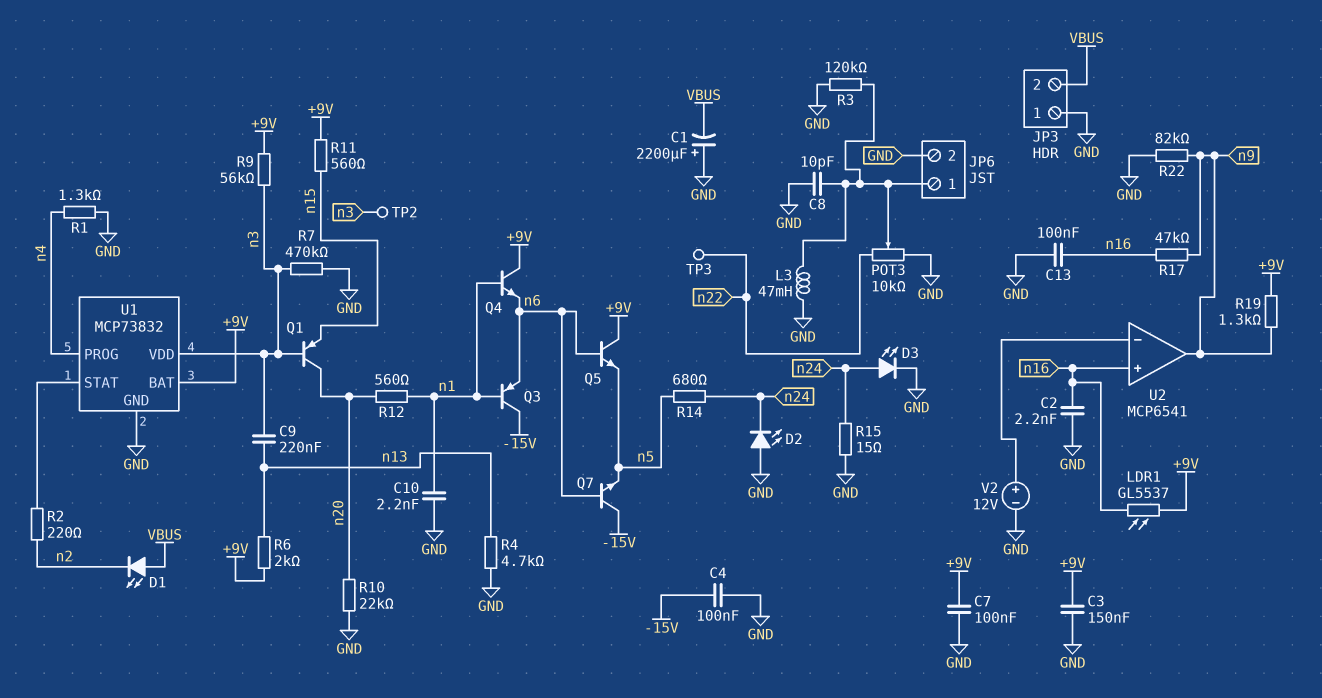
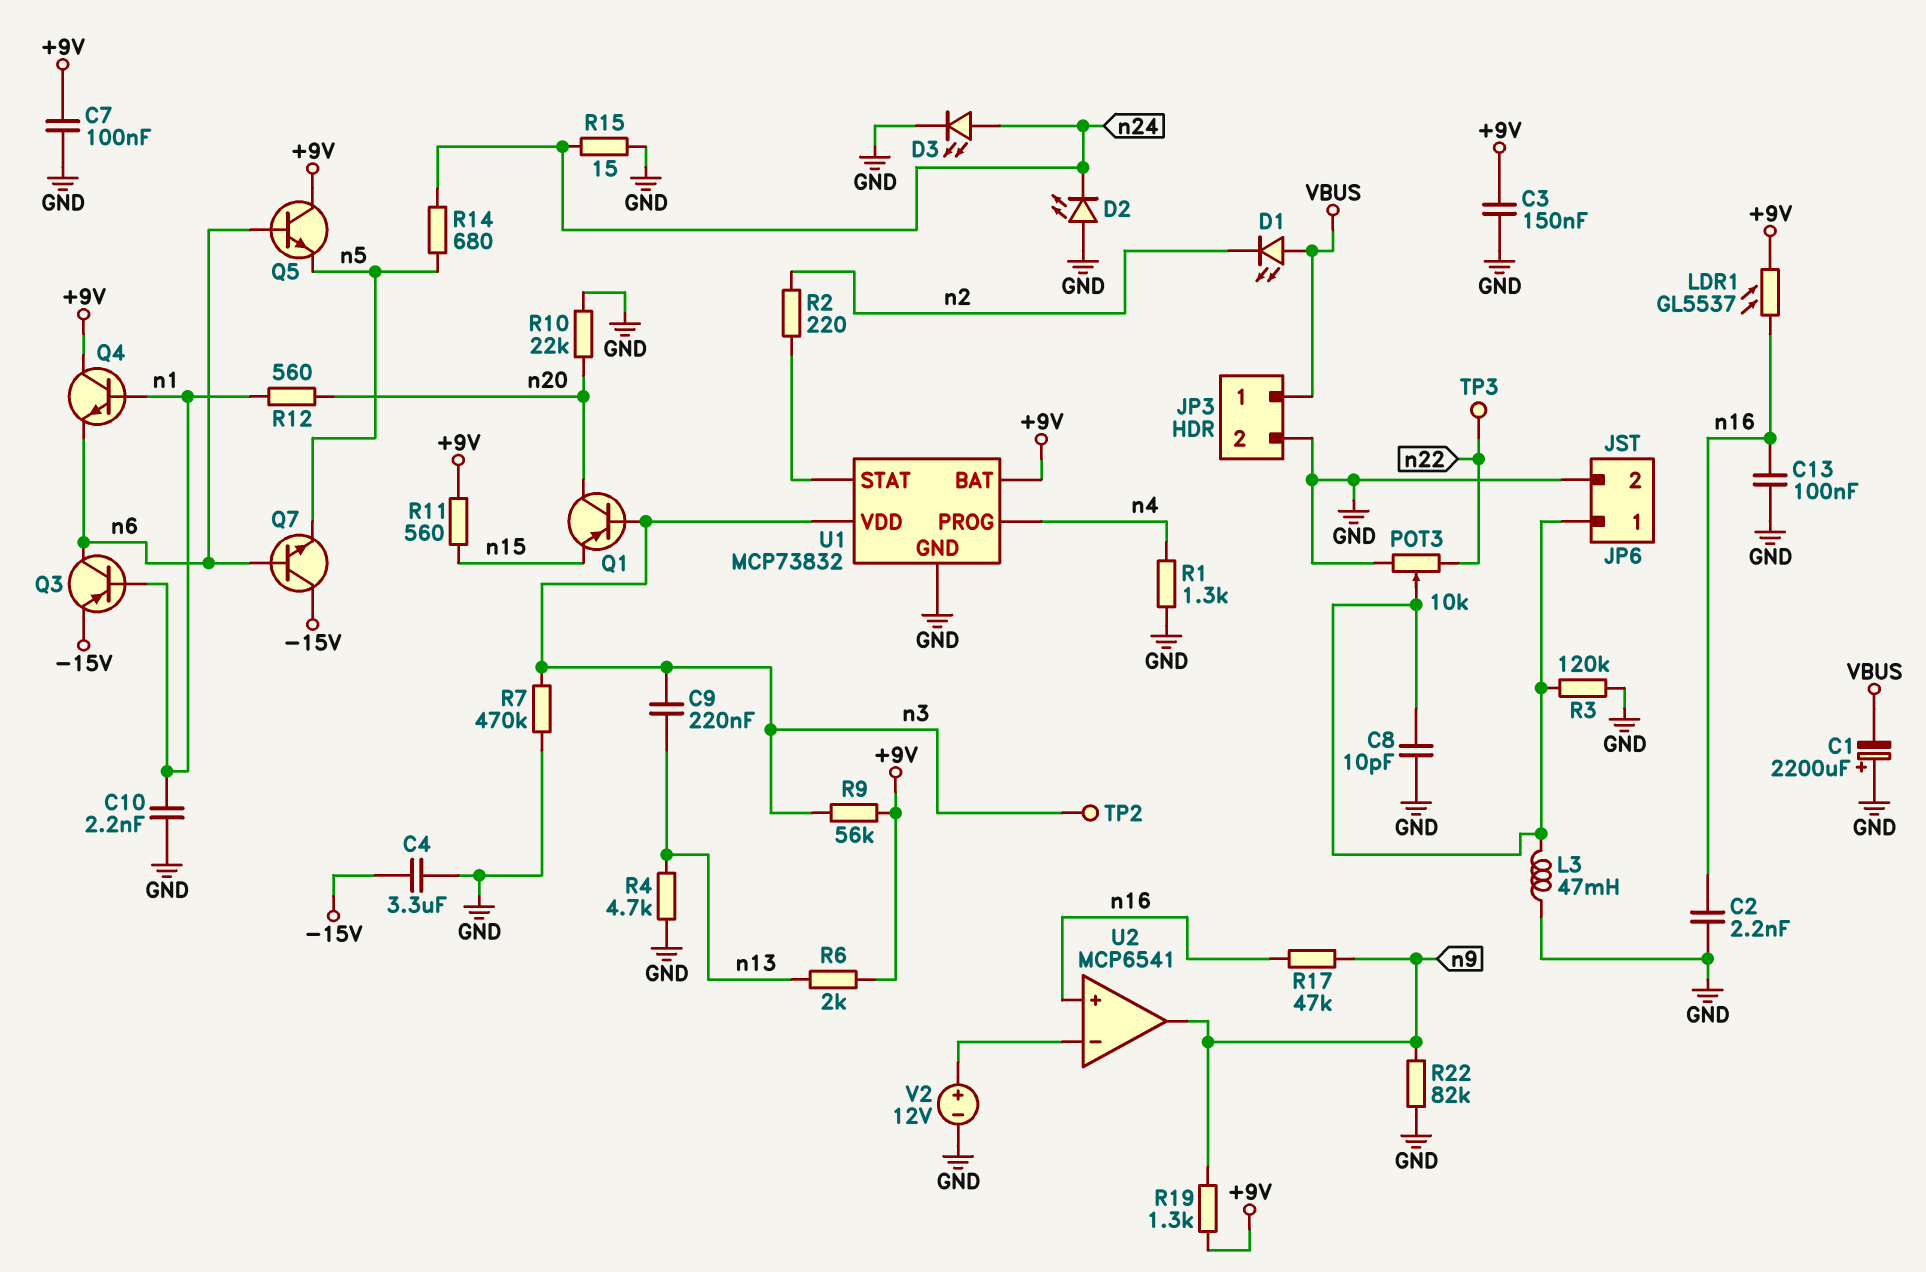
C4: 100nF (-15V, GND) -> 3.3uF (-15V, GND)
JP3 pin 1: GND -> VBUS
JP3 pin 2: VBUS -> GND
Q3: PNP (B n1, C -15V, E n6) -> PNP (B n1, C n6, E -15V)

